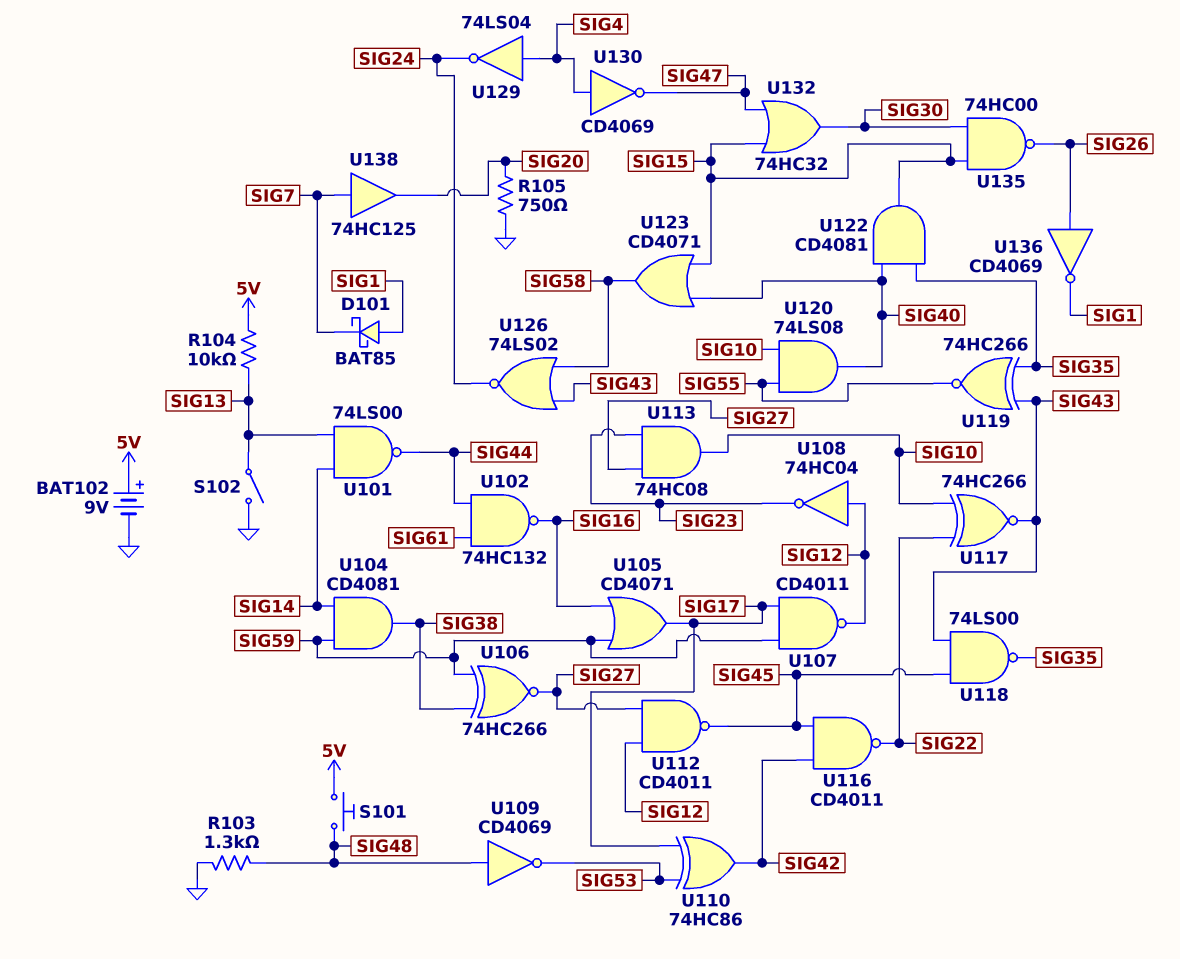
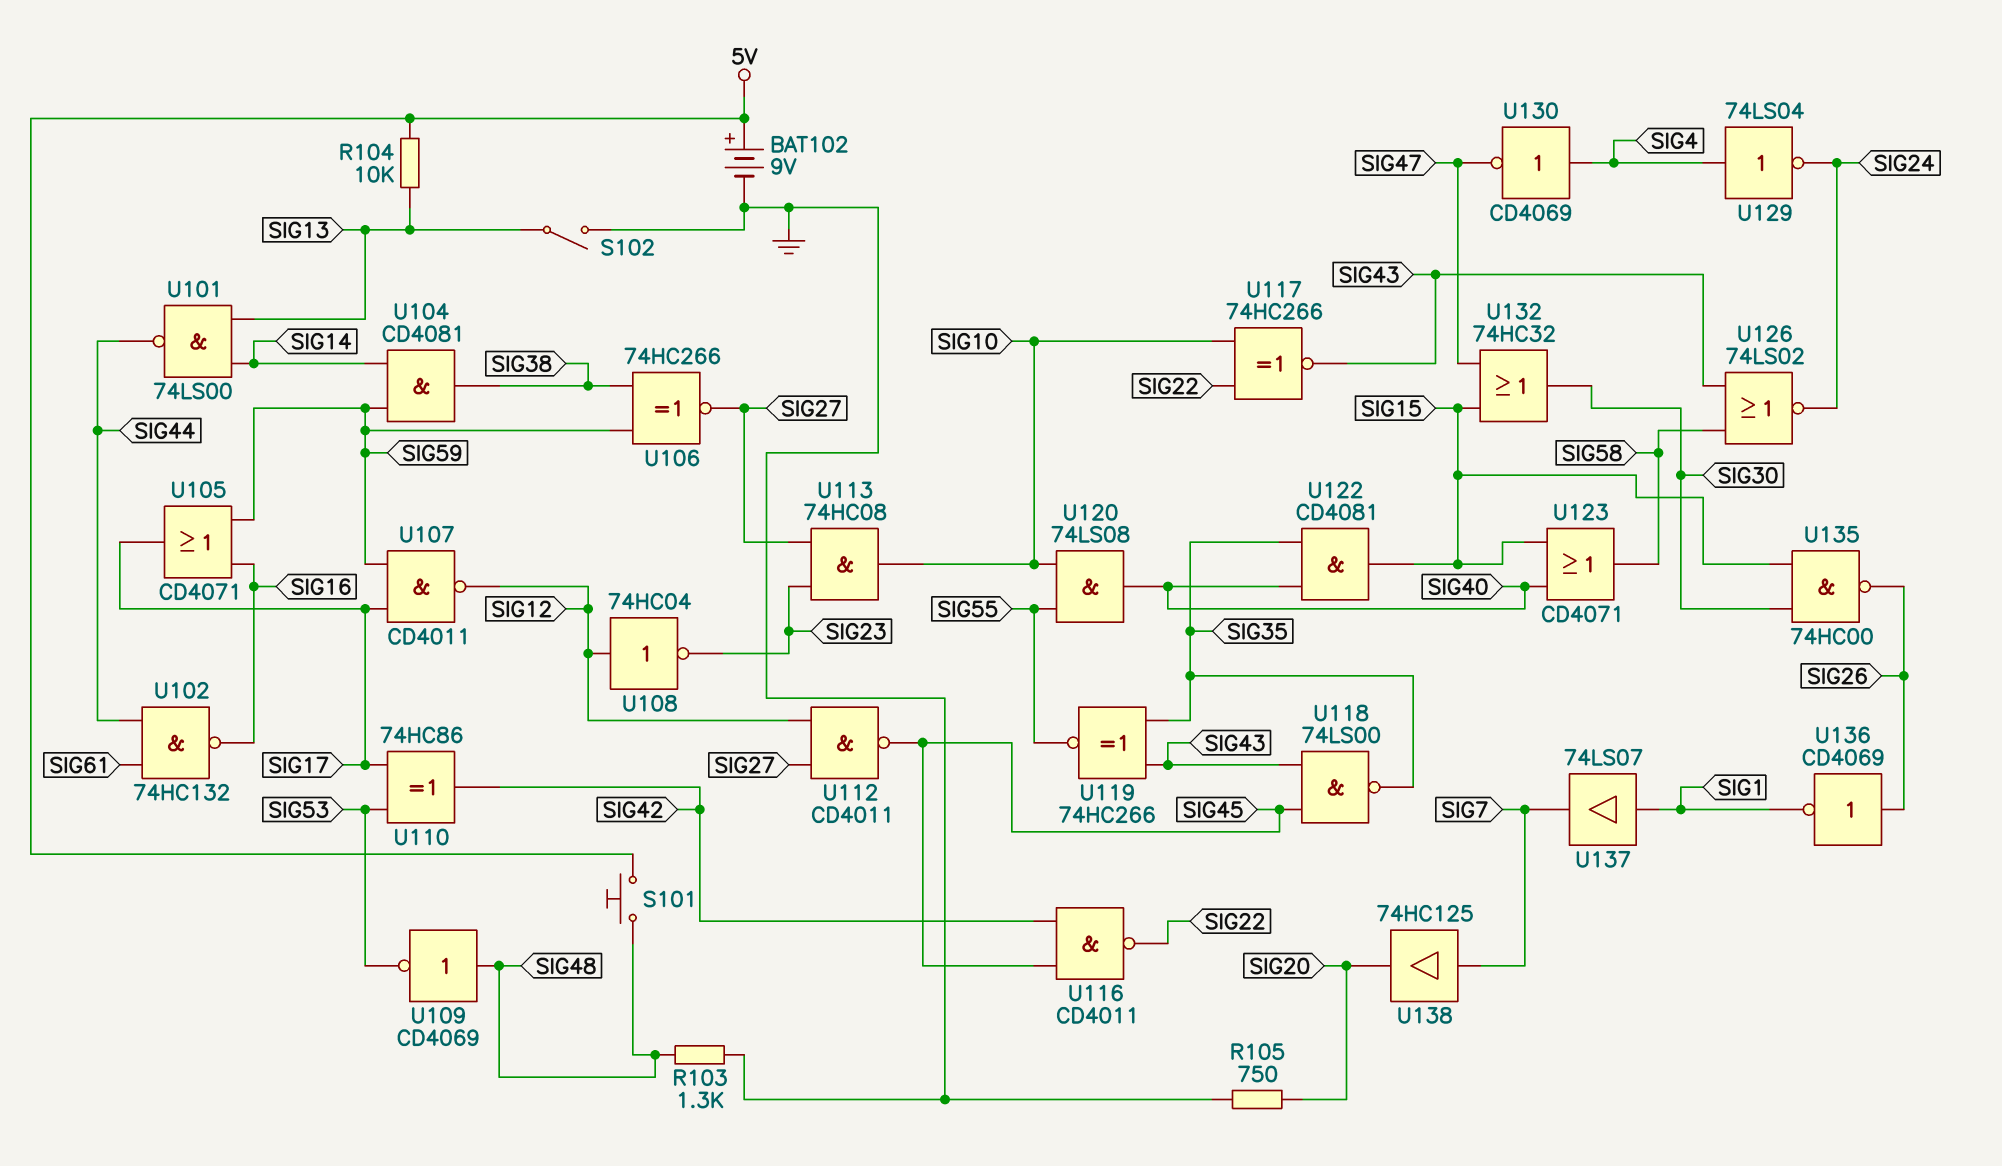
D101: schottky BAT85 (A SIG1, K SIG7) -> none
U137: none -> buffer 74LS07 (in SIG1, out SIG7)

